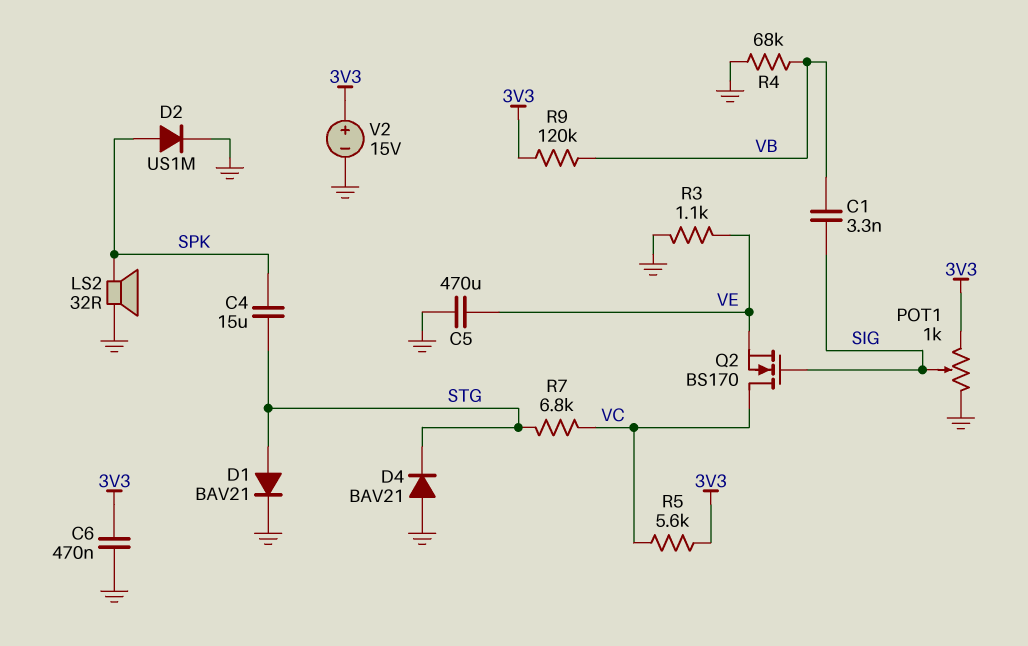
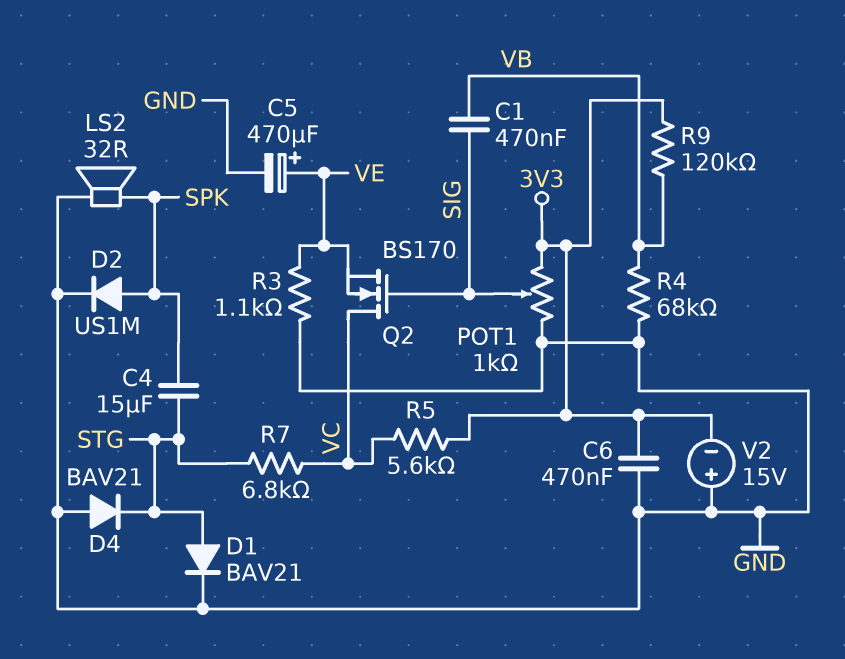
C1: 3.3nF (SIG, VB) -> 470nF (SIG, VB)
C5: 470uF (GND, VE) -> 470uF (plus VE, minus GND)
V2: 15V (plus 3V3, minus GND) -> 15V (plus GND, minus 3V3)

